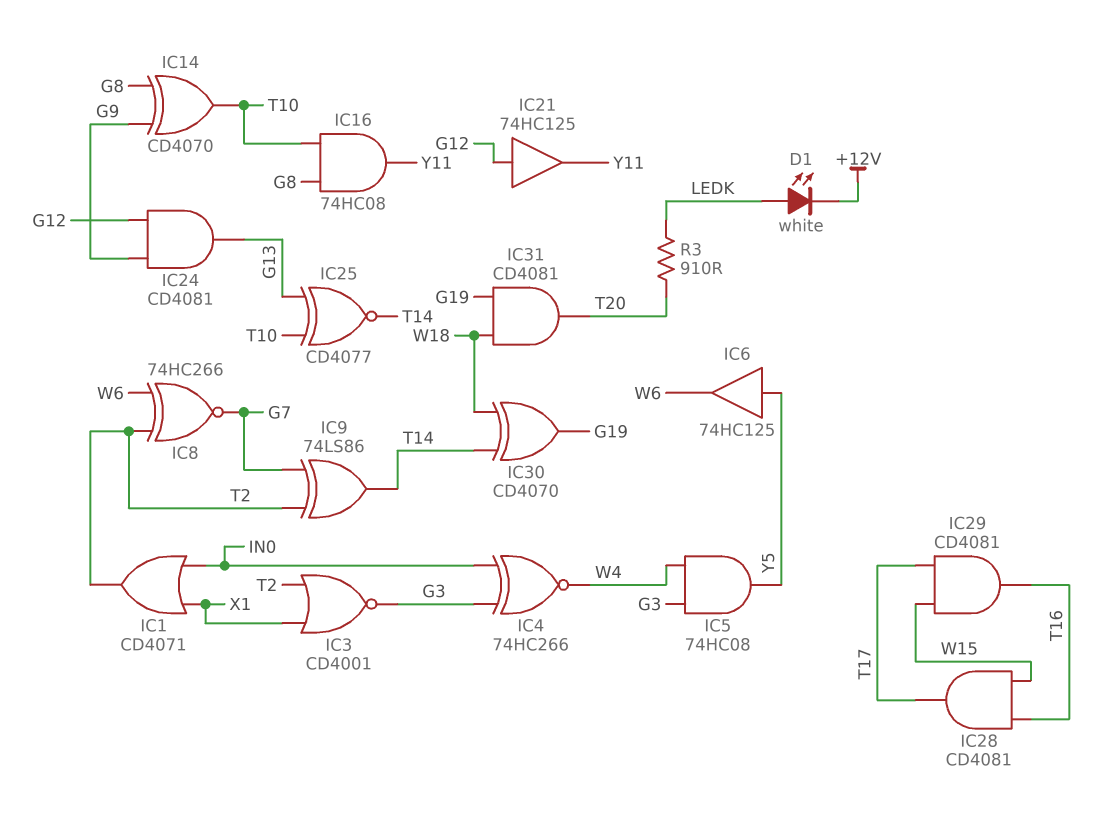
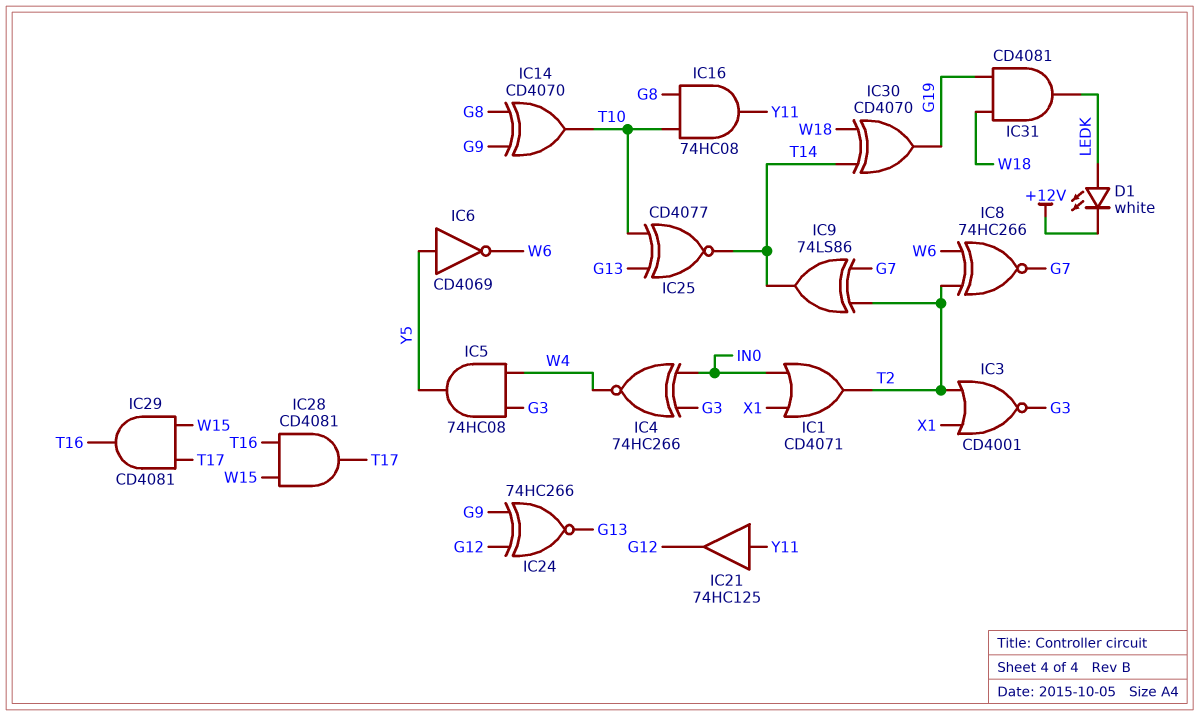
IC6: buffer 74HC125 (in Y5, out W6) -> NOT CD4069 (in Y5, out W6)
IC21: buffer 74HC125 (in G12, out Y11) -> buffer 74HC125 (in Y11, out G12)
IC24: AND CD4081 (in G9, in G12, out G13) -> XNOR 74HC266 (in G9, in G12, out G13)
IC31: AND CD4081 (in G19, in W18, out T20) -> AND CD4081 (in G19, in W18, out LEDK)
R3: 910 (LEDK, T20) -> none

